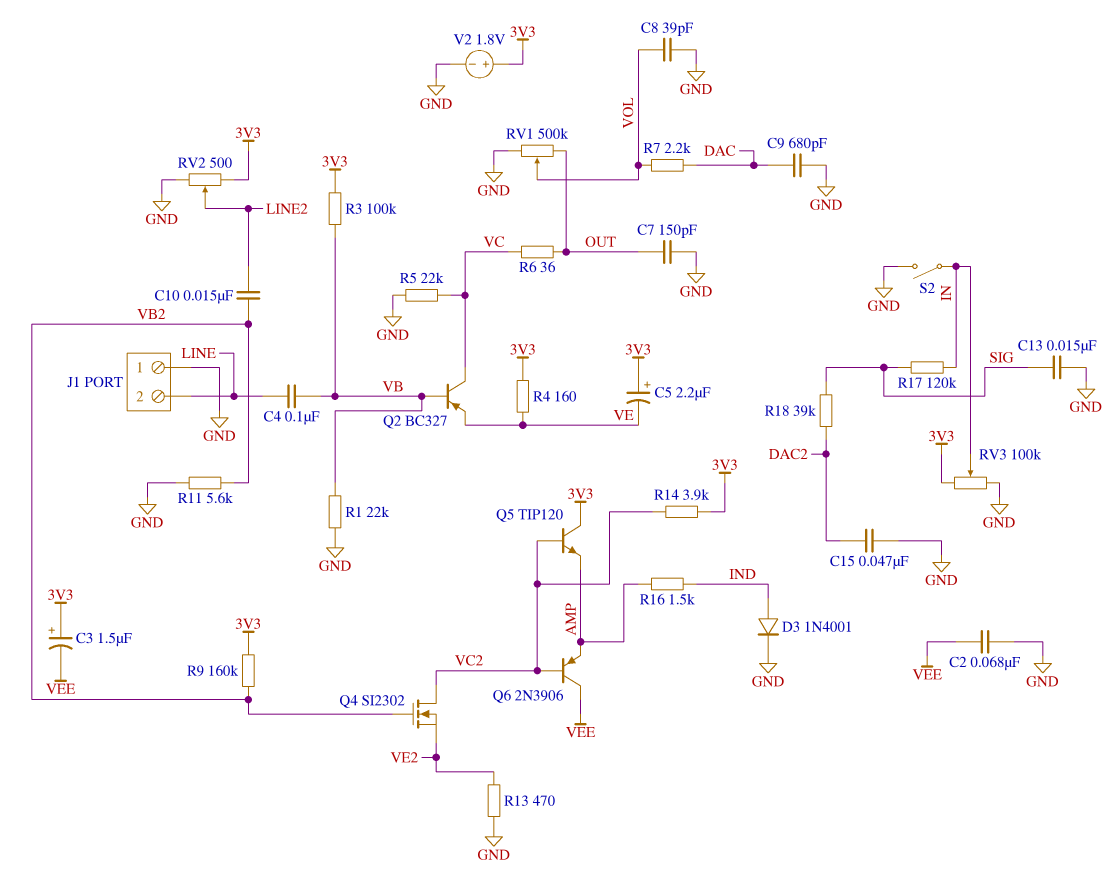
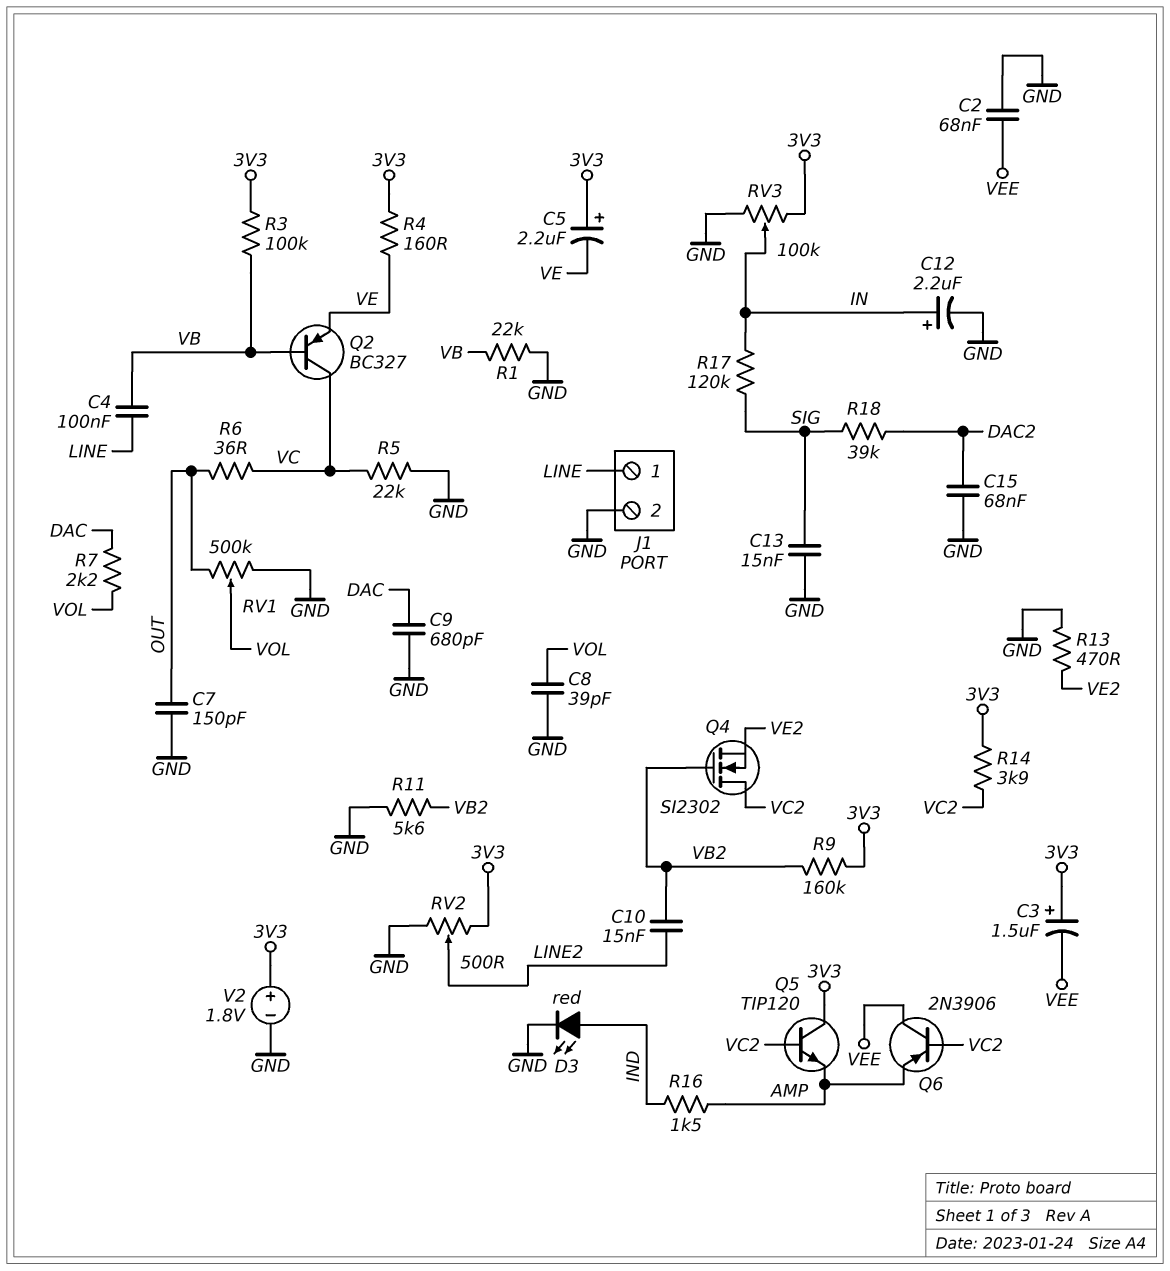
C12: none -> 2.2uF (plus IN, minus GND)
C15: 47nF (DAC2, GND) -> 68nF (DAC2, GND)
D3: diode 1N4001 (A IND, K GND) -> LED red (A IND, K GND)
J1 pin 1: GND -> LINE
J1 pin 2: LINE -> GND
S2: switch (GND, IN) -> none

